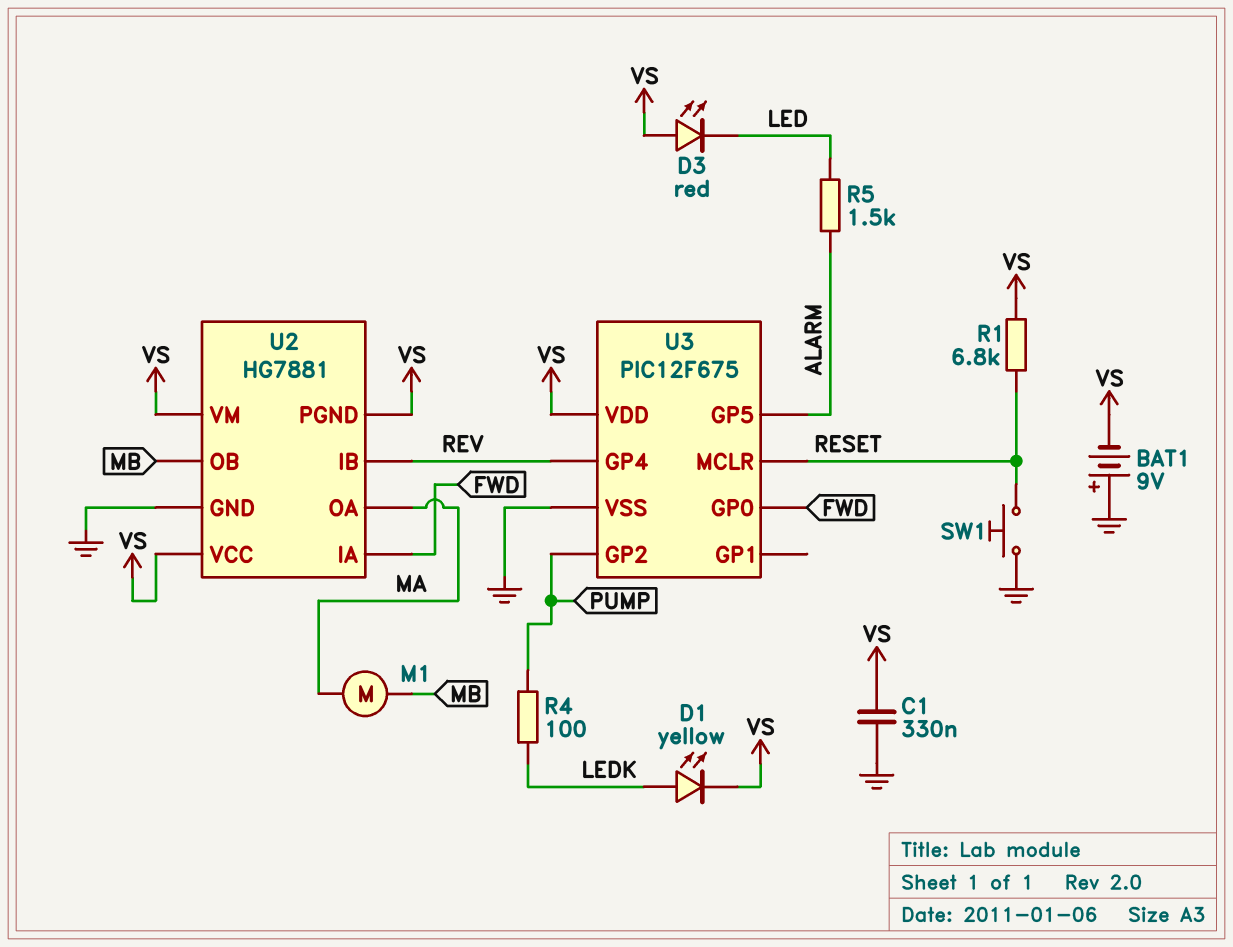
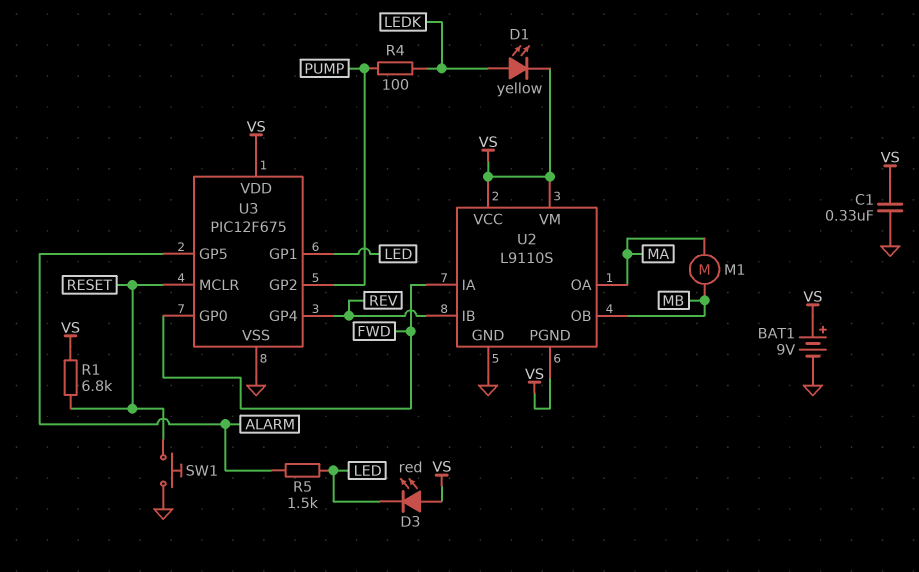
BAT1: 9V (plus GND, minus VS) -> 9V (plus VS, minus GND)
U2: HG7881 -> L9110S
U3 pin GP1: none -> LED

